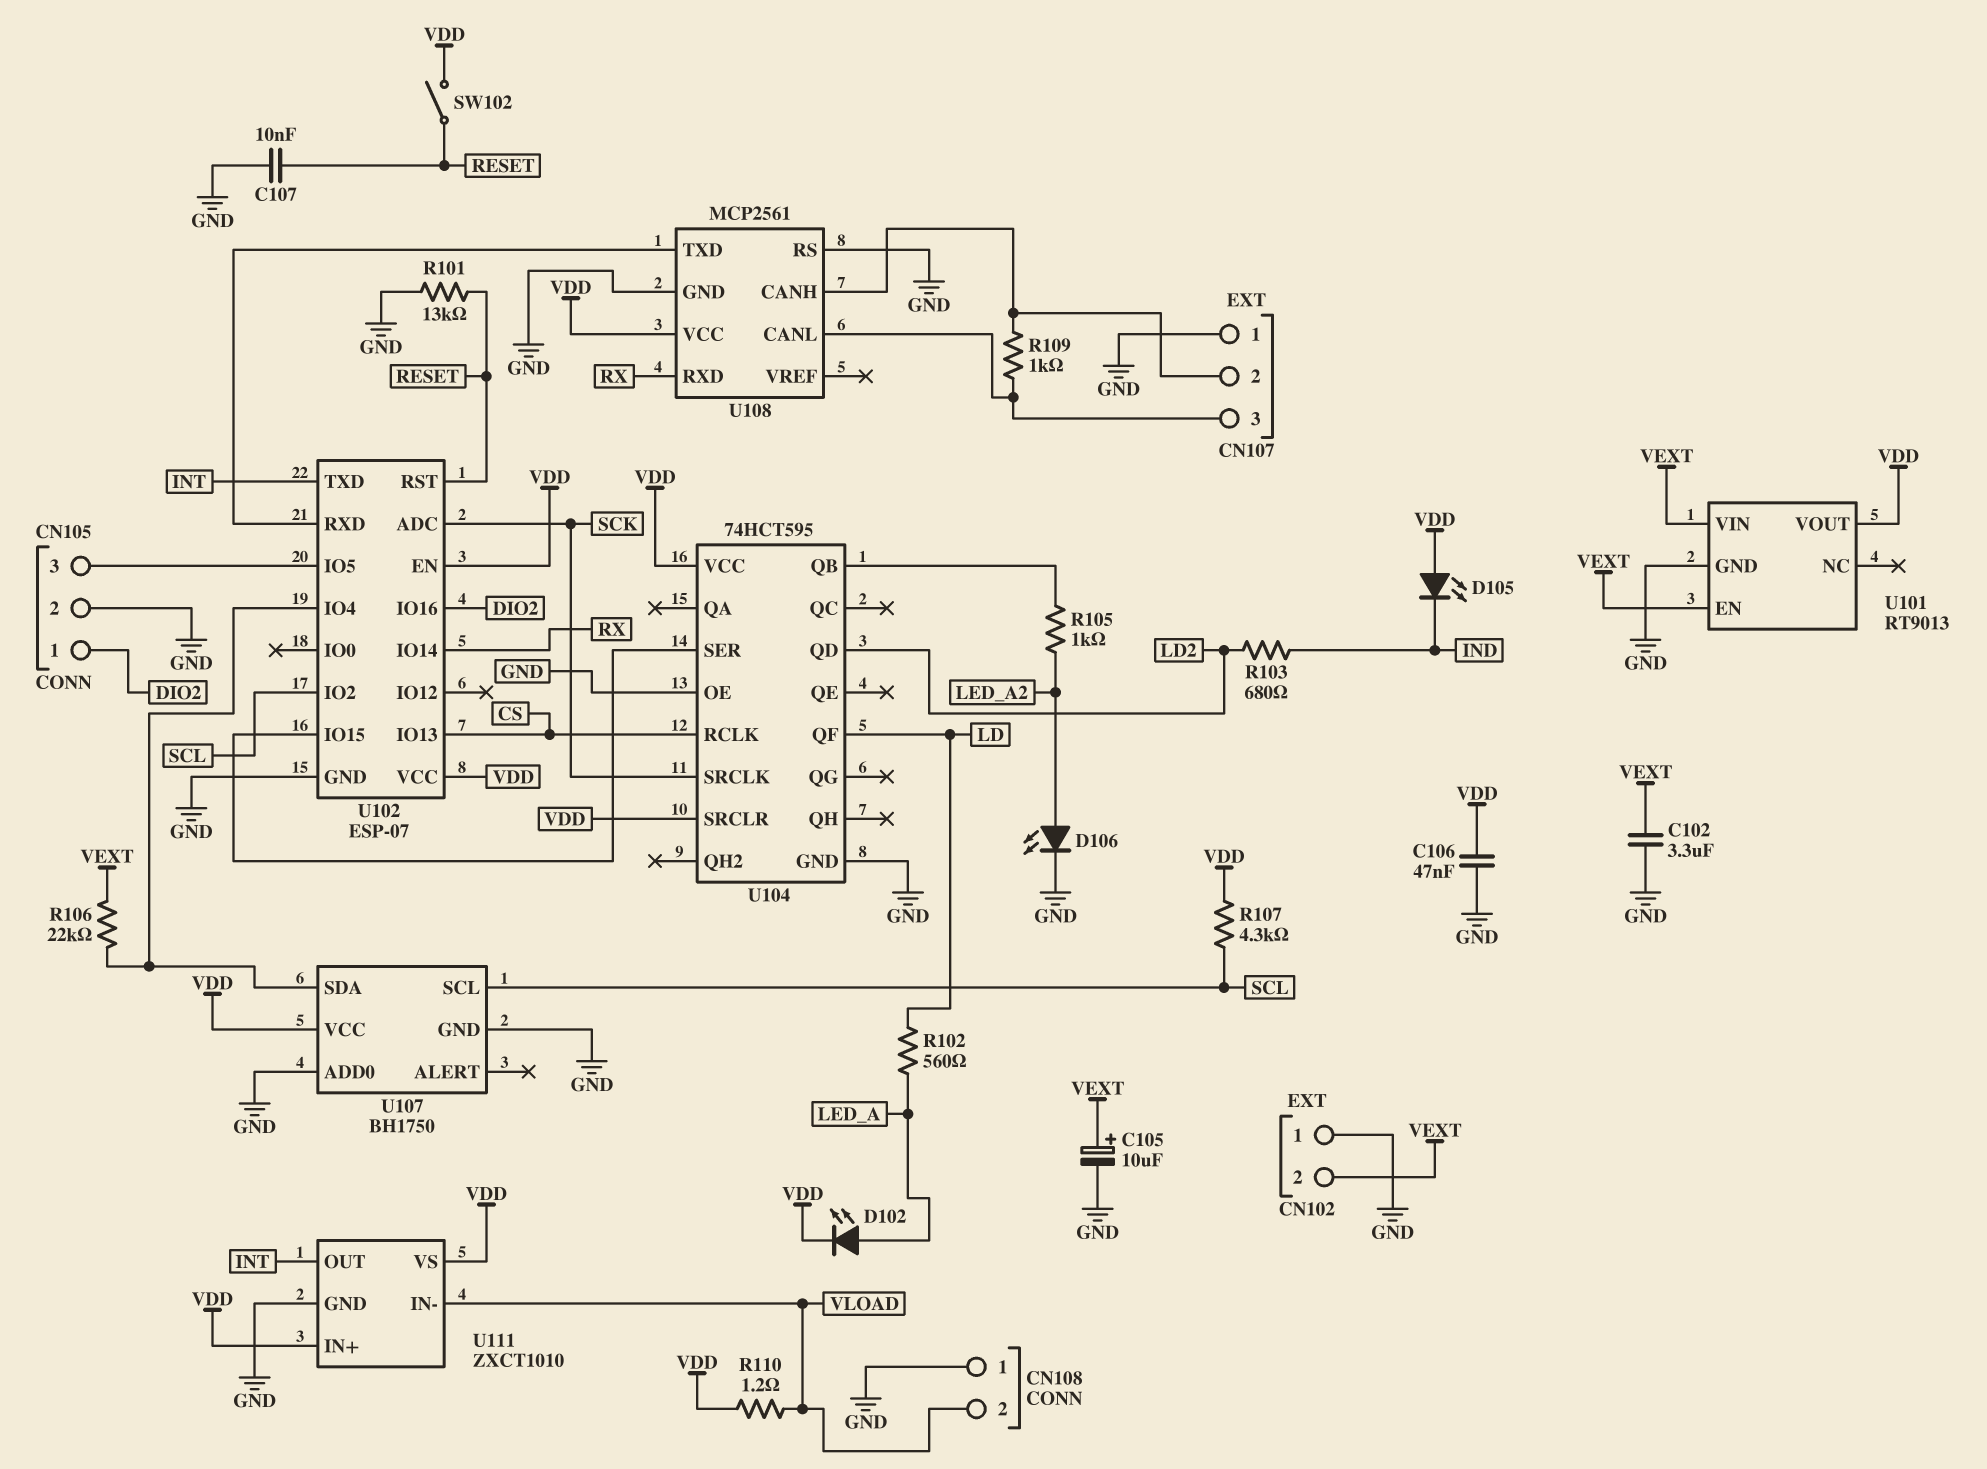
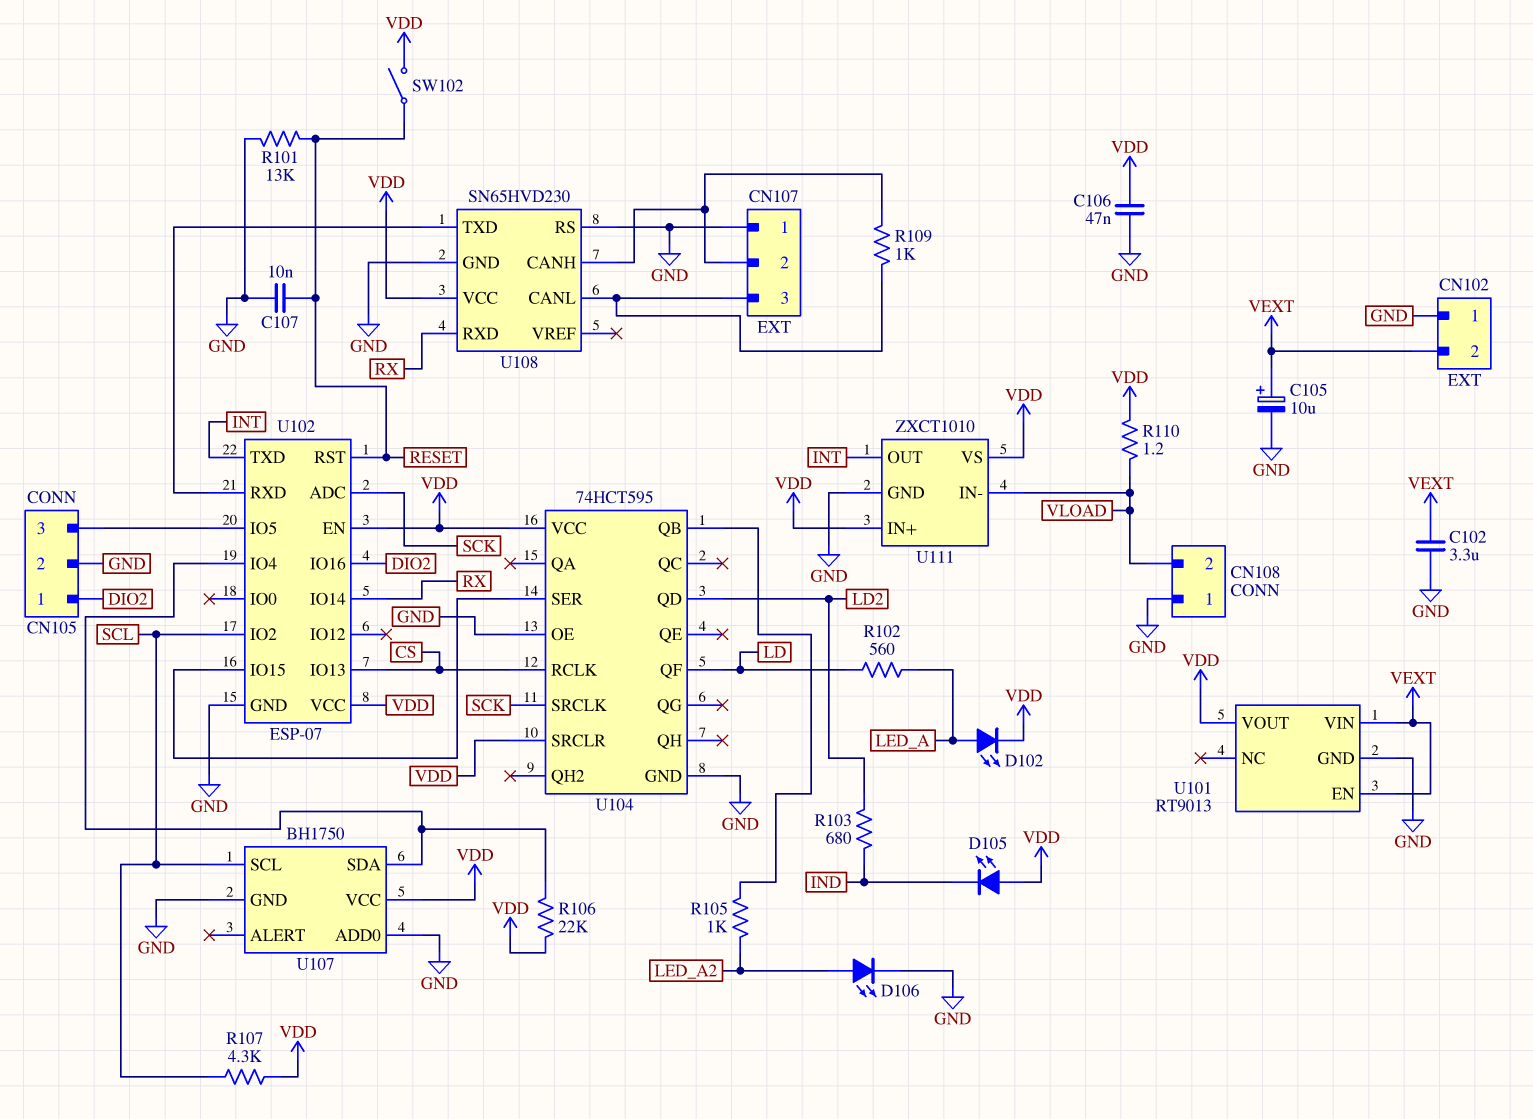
R106: 22k (U102/IO4, VEXT) -> 22k (U102/IO4, VDD)
U108: MCP2561 -> SN65HVD230

